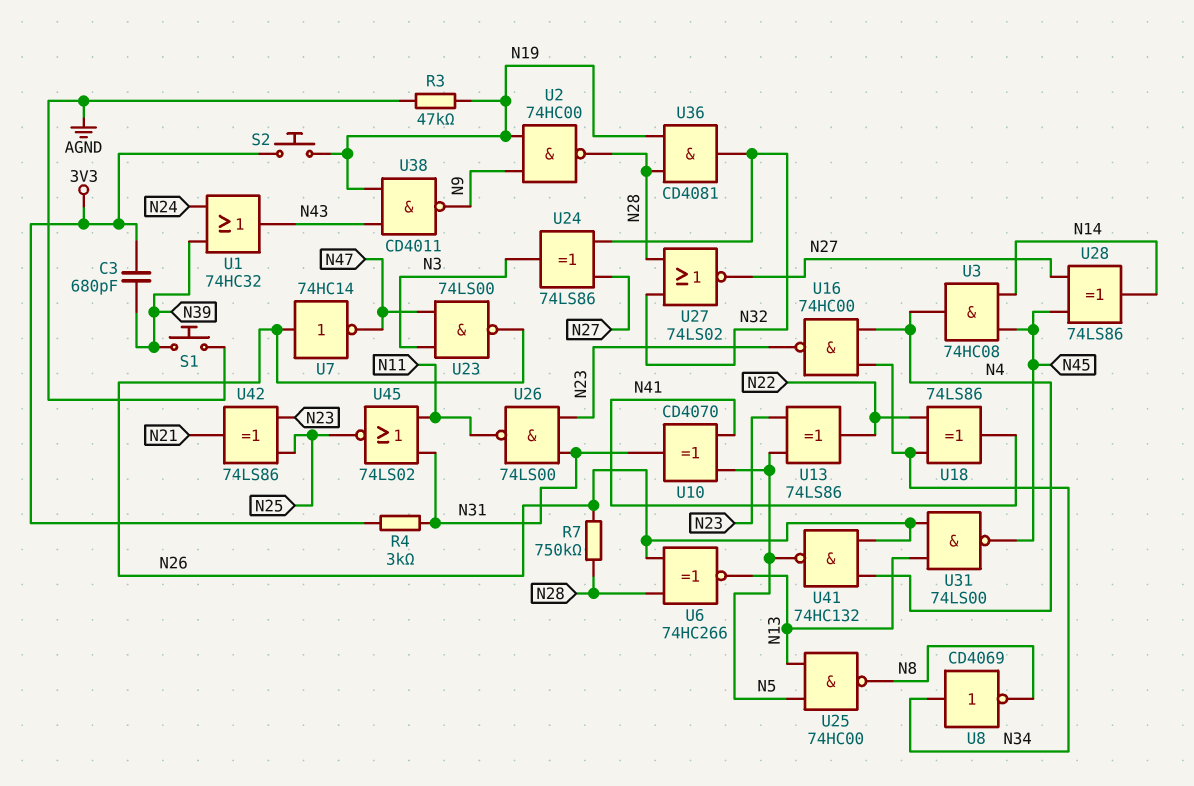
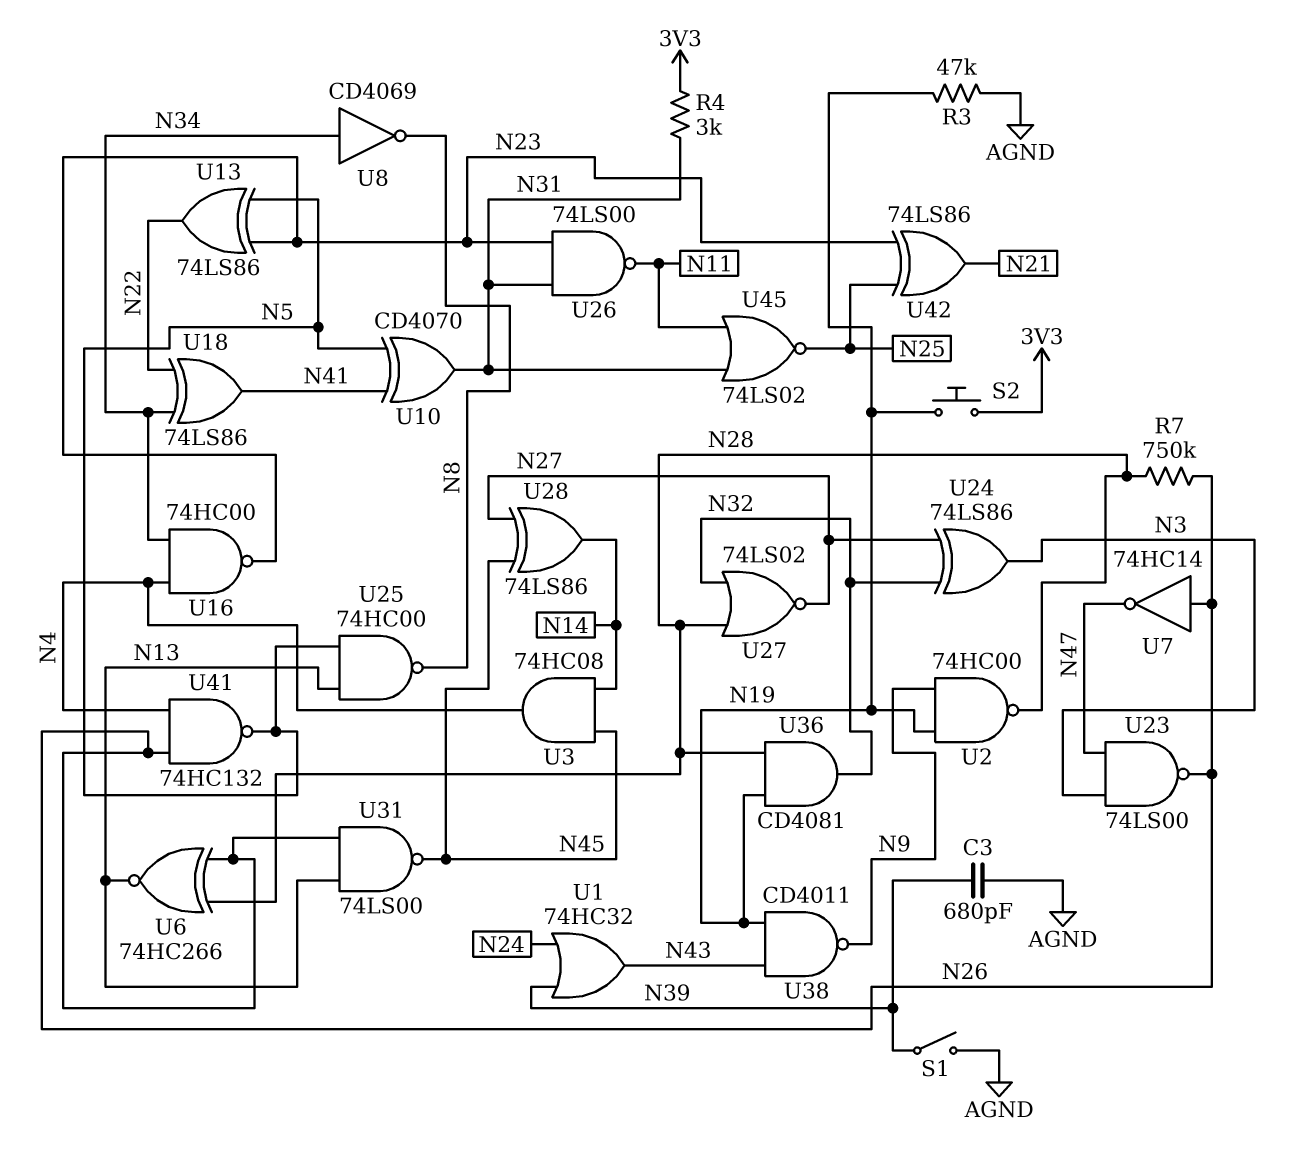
C3: 680pF (3V3, N39) -> 680pF (AGND, N39)
S1: button (AGND, N39) -> switch (AGND, N39)

